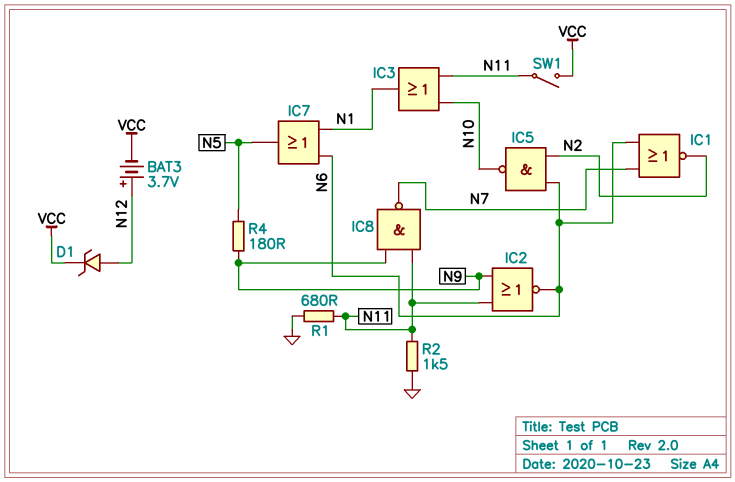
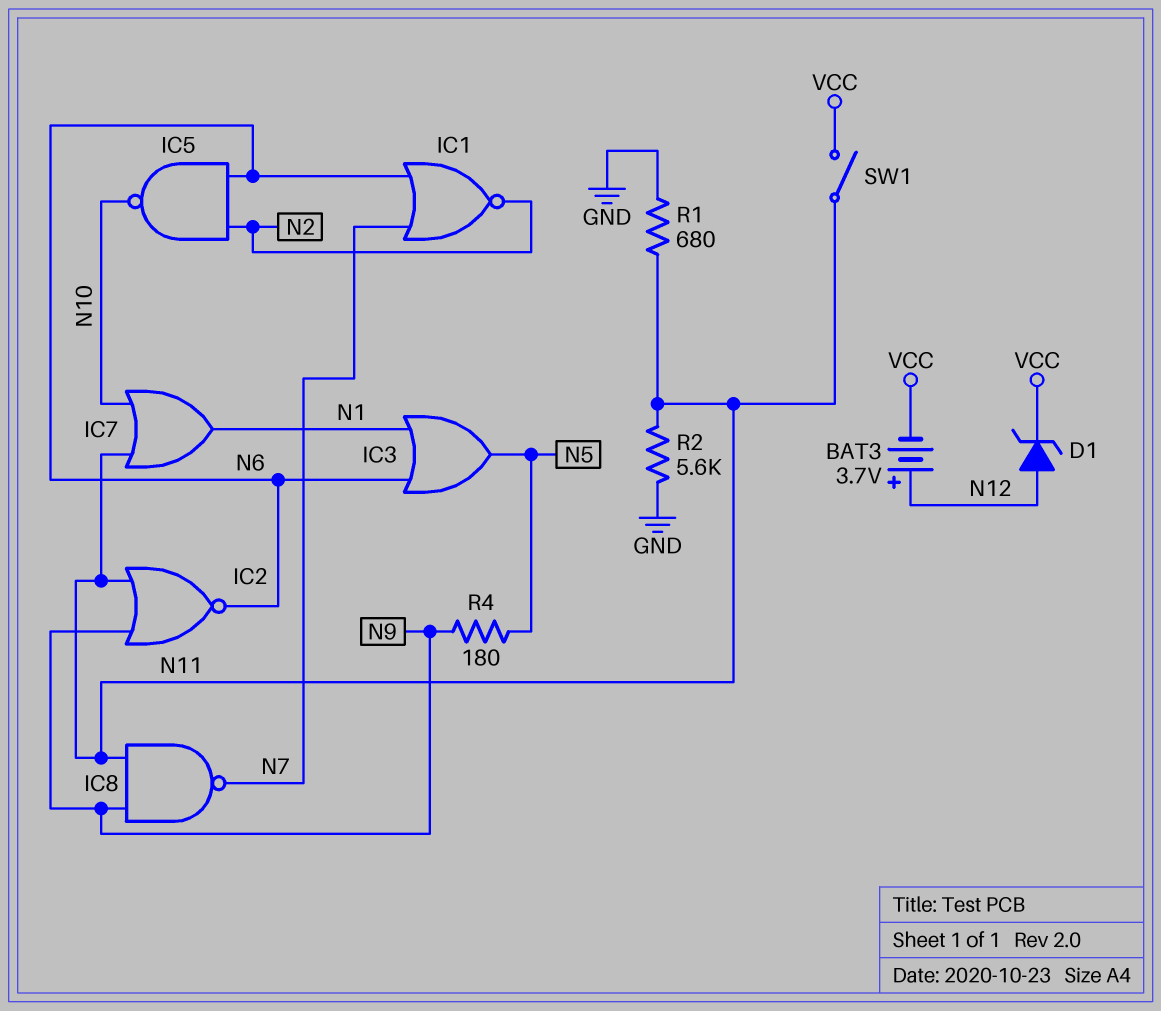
IC3: OR (in N10, in N11, out N1) -> OR (in N1, in N6, out N5)
IC7: OR (in N1, in N6, out N5) -> OR (in N10, in N11, out N1)
R2: 1.5k (GND, N11) -> 5.6k (GND, N11)

